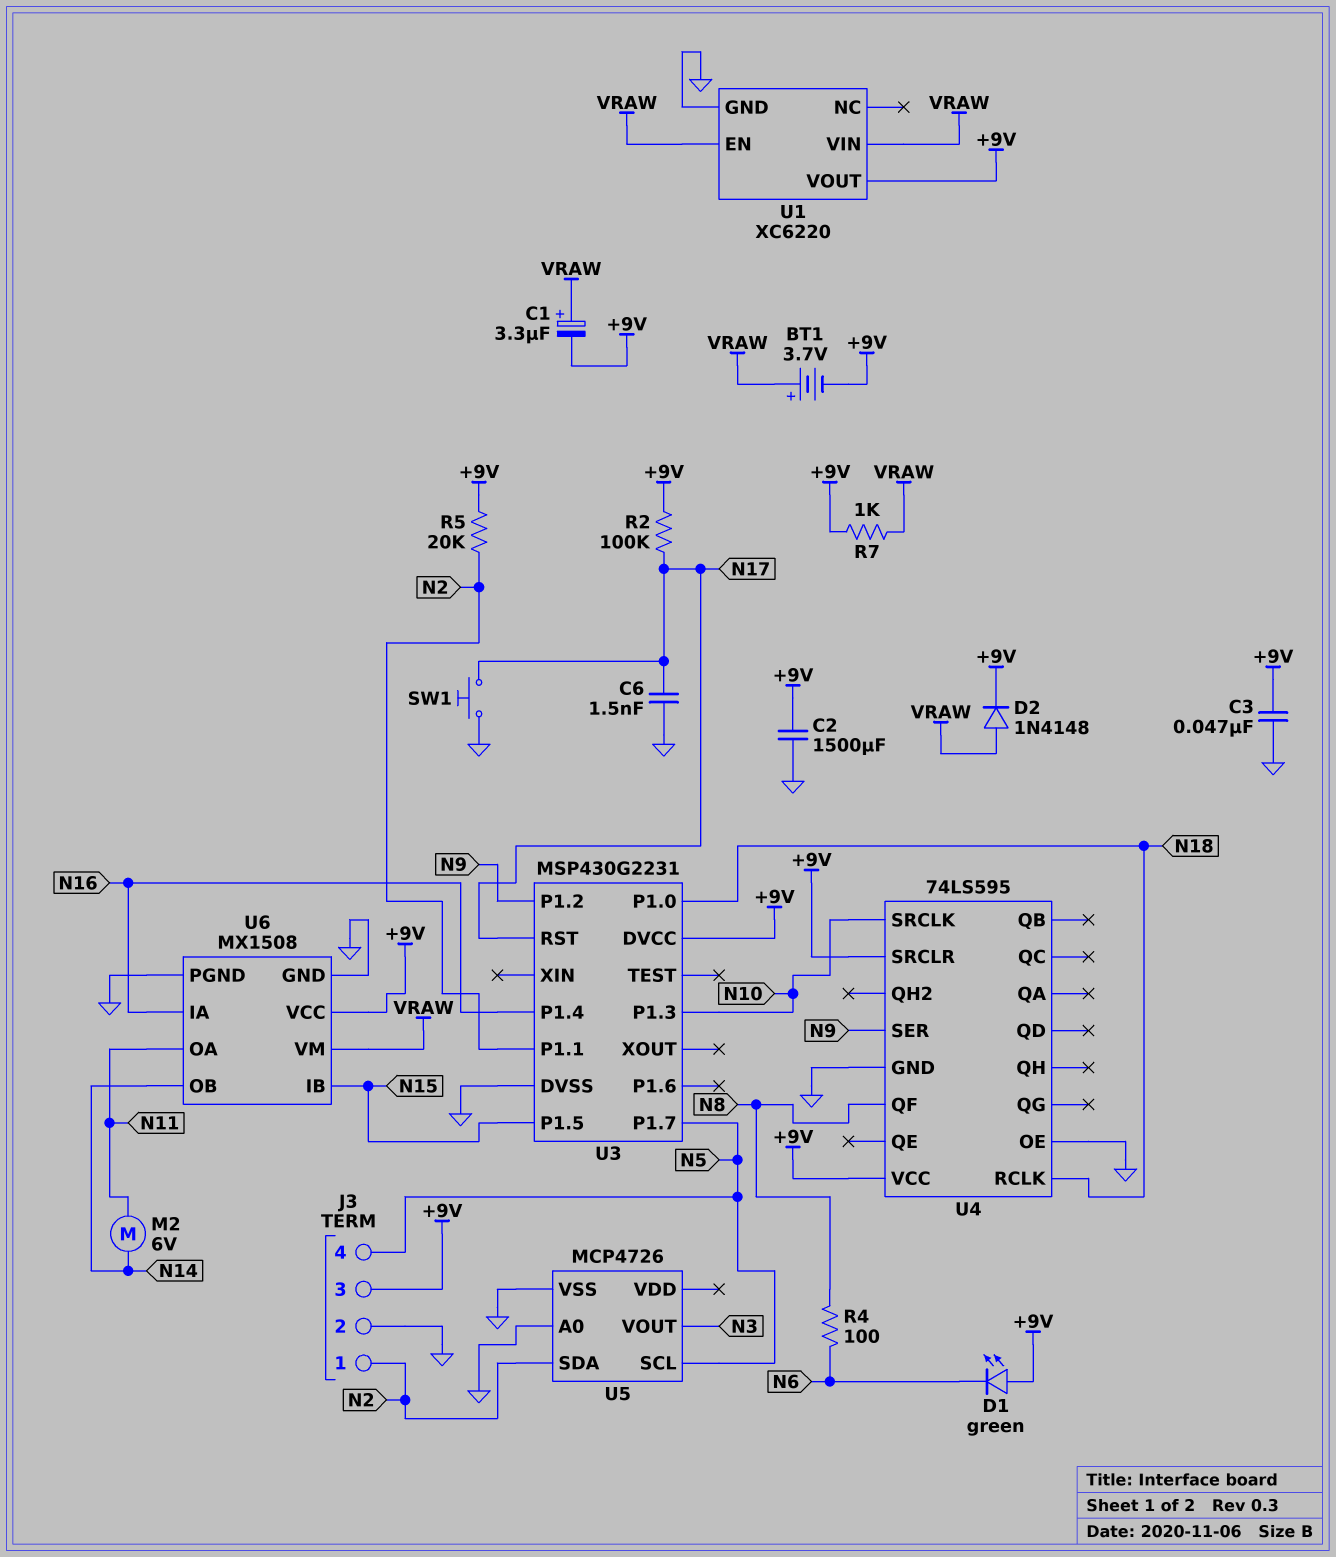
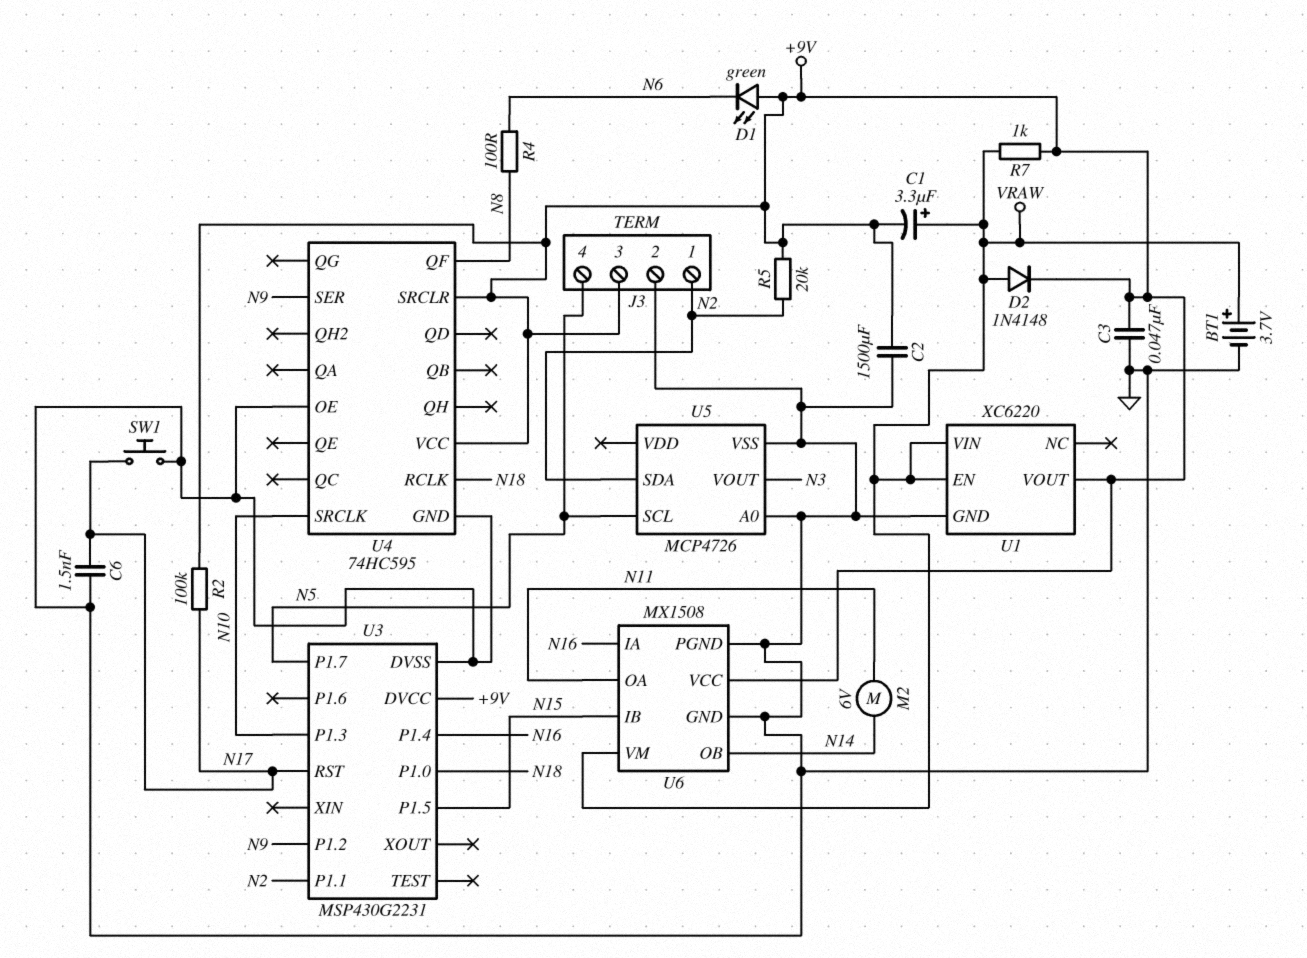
BT1: 3.7V (plus VRAW, minus +9V) -> 3.7V (plus VRAW, minus GND)
U4: 74LS595 -> 74HC595

